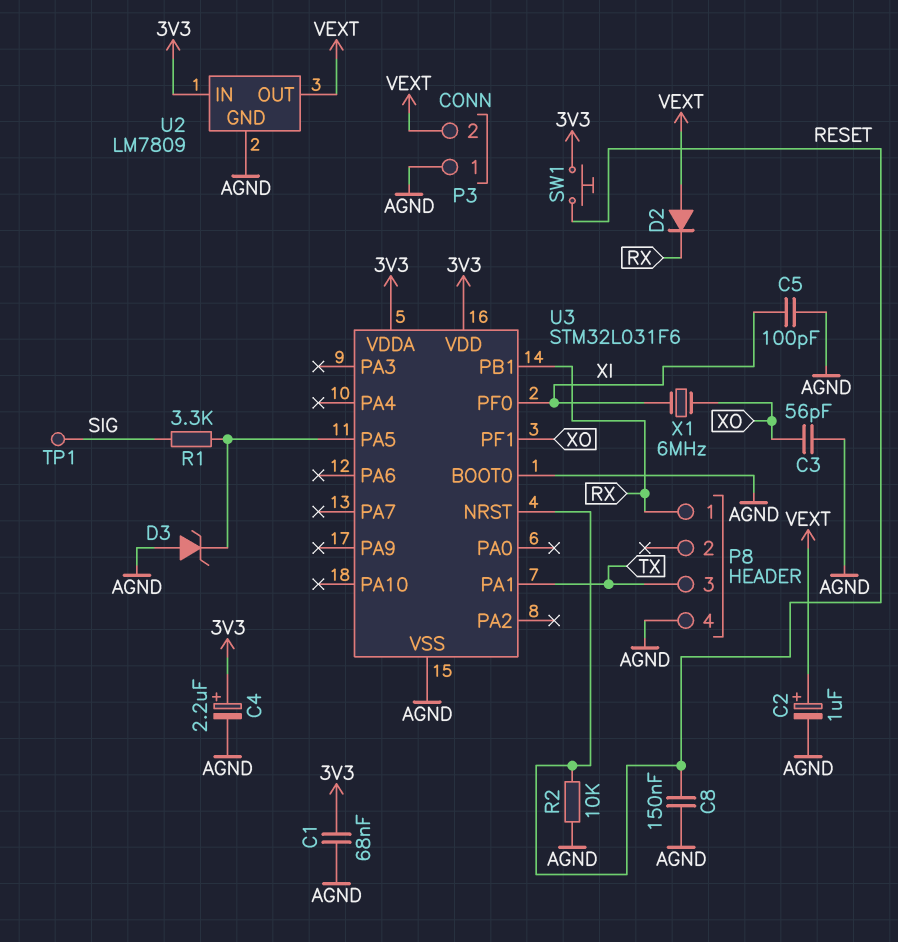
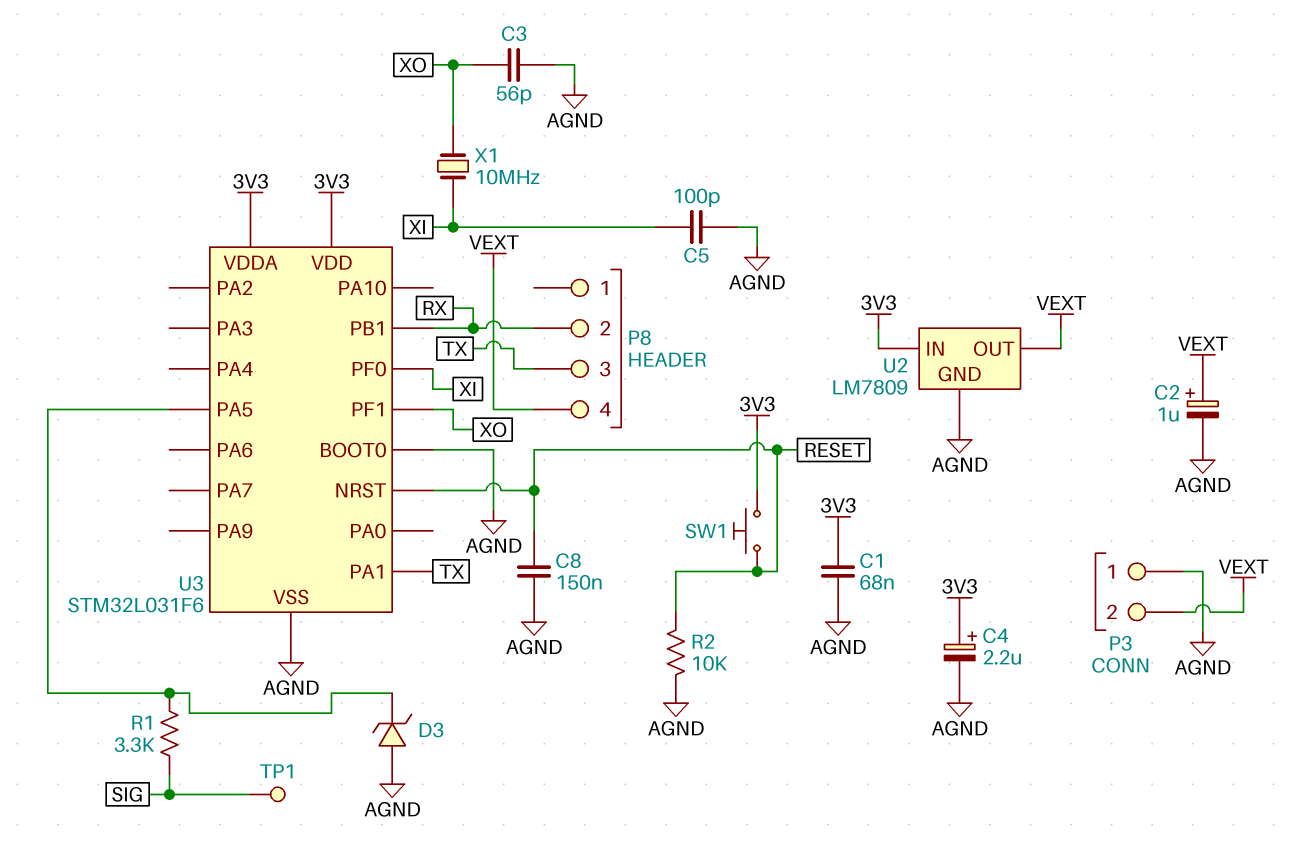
D2: diode (A VEXT, K RX) -> none
P8 pin 1: RX -> none
P8 pin 2: none -> RX
P8 pin 4: AGND -> VEXT
X1: 6MHz (XI, XO) -> 10MHz (XI, XO)

